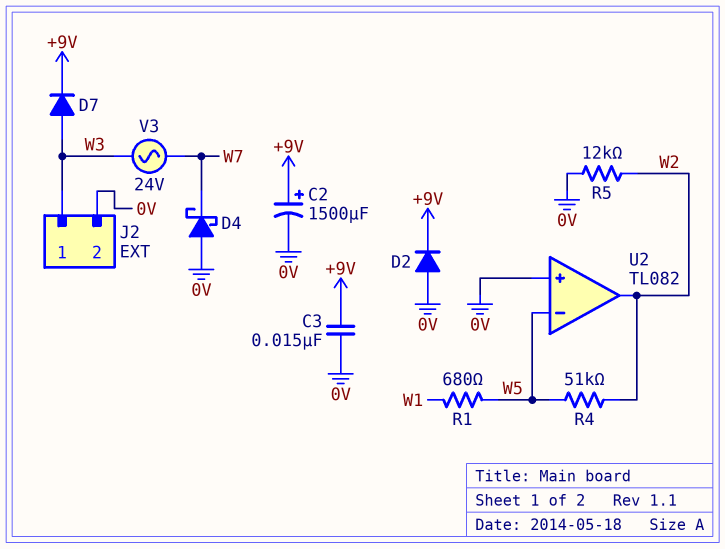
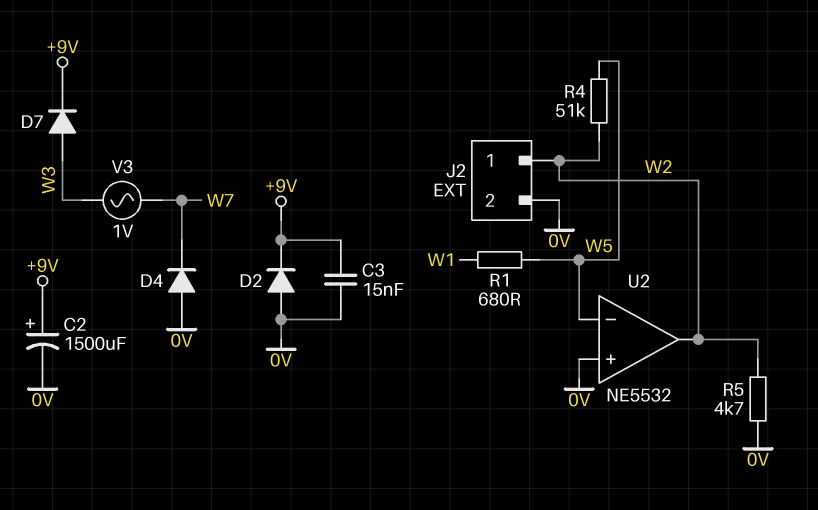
D4: schottky (A 0V, K W7) -> diode (A 0V, K W7)
J2 pin 1: W3 -> W2
R5: 12k (0V, W2) -> 4.7k (0V, W2)
U2: TL082 -> NE5532
V3: AC 24V (W3, W7) -> AC 1V (W3, W7)

